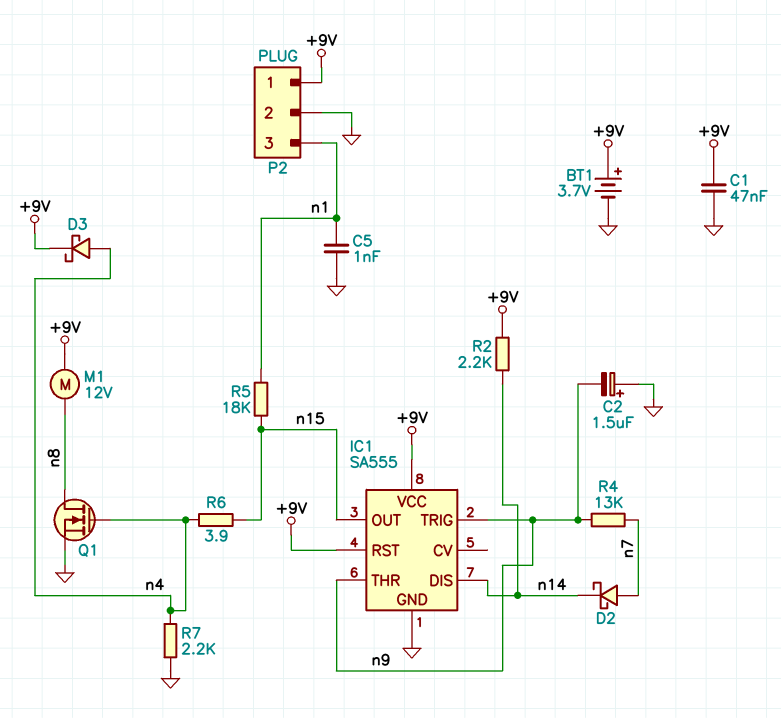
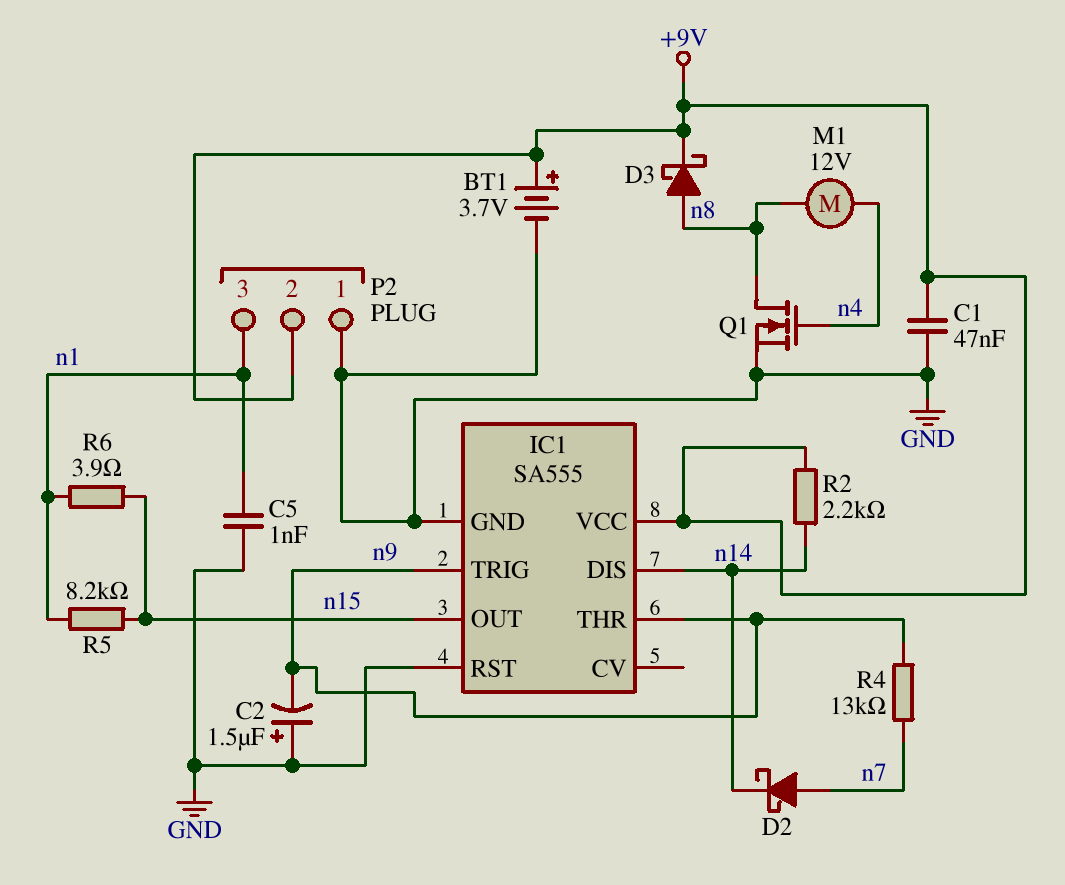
D3: schottky (A n4, K +9V) -> schottky (A n8, K +9V)
IC1 pin RST: +9V -> GND
M1: motor 12V (+9V, n8) -> motor 12V (n4, n8)
P2 pin 1: +9V -> GND
P2 pin 2: GND -> +9V
R5: 18k (n1, n15) -> 8.2k (n1, n15)
R6: 3.9 (n4, n15) -> 3.9 (n1, n15)
R7: 2.2k (GND, n4) -> none

